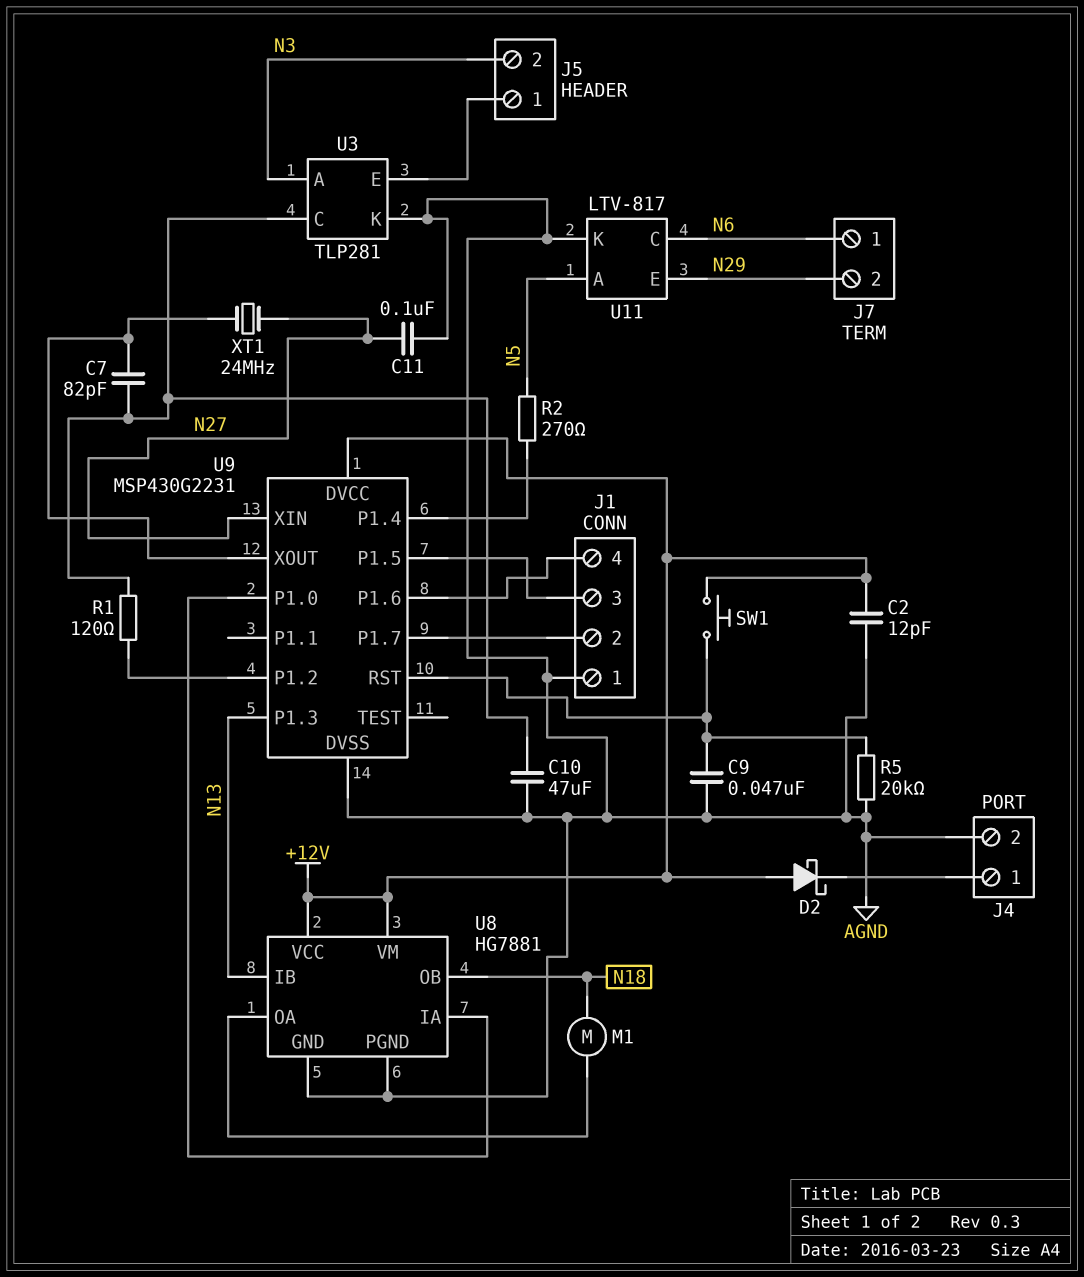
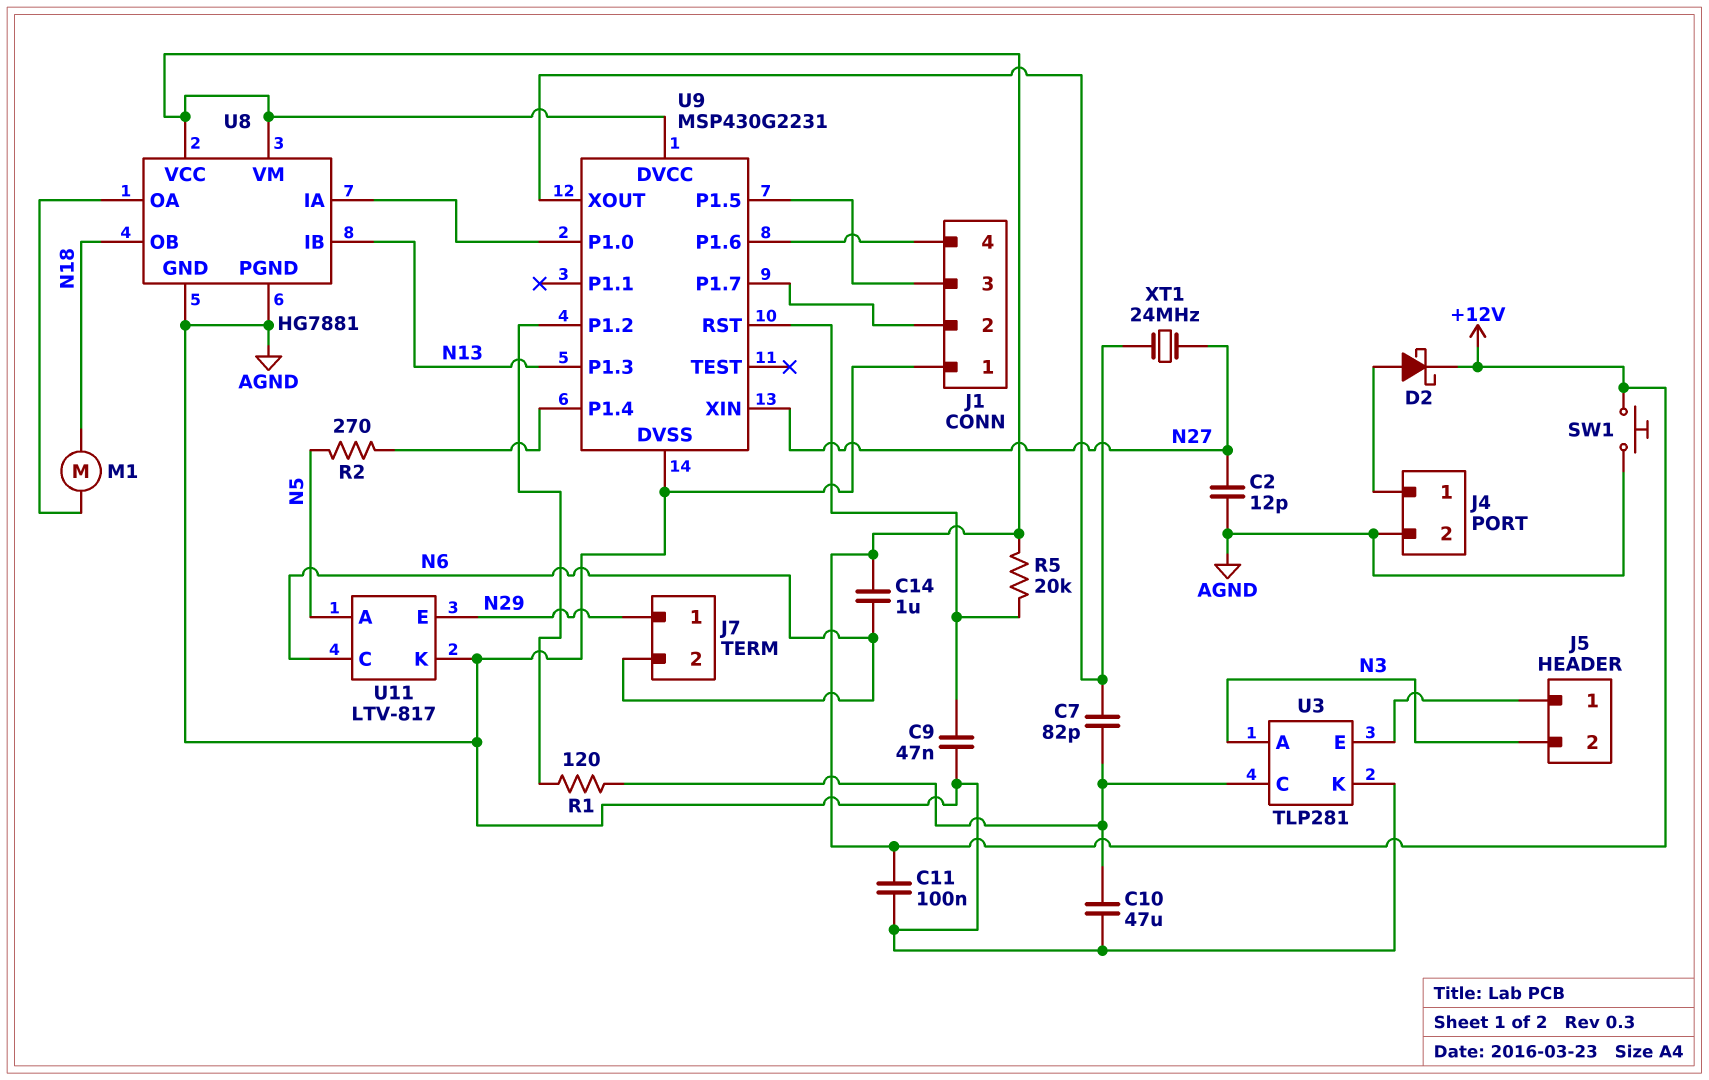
C2: 12pF (+12V, AGND) -> 12pF (AGND, N27)
C11: 100nF (AGND, N27) -> 100nF (+12V, AGND)
C14: none -> 1uF (+12V, N6)
D2: schottky (A +12V, K J4/1) -> schottky (A J4/1, K +12V)
J7 pin 1: N6 -> N29
J7 pin 2: N29 -> N6
R5: 20k (AGND, U9/RST) -> 20k (+12V, U9/RST)
SW1: button (+12V, U9/RST) -> button (+12V, AGND)

